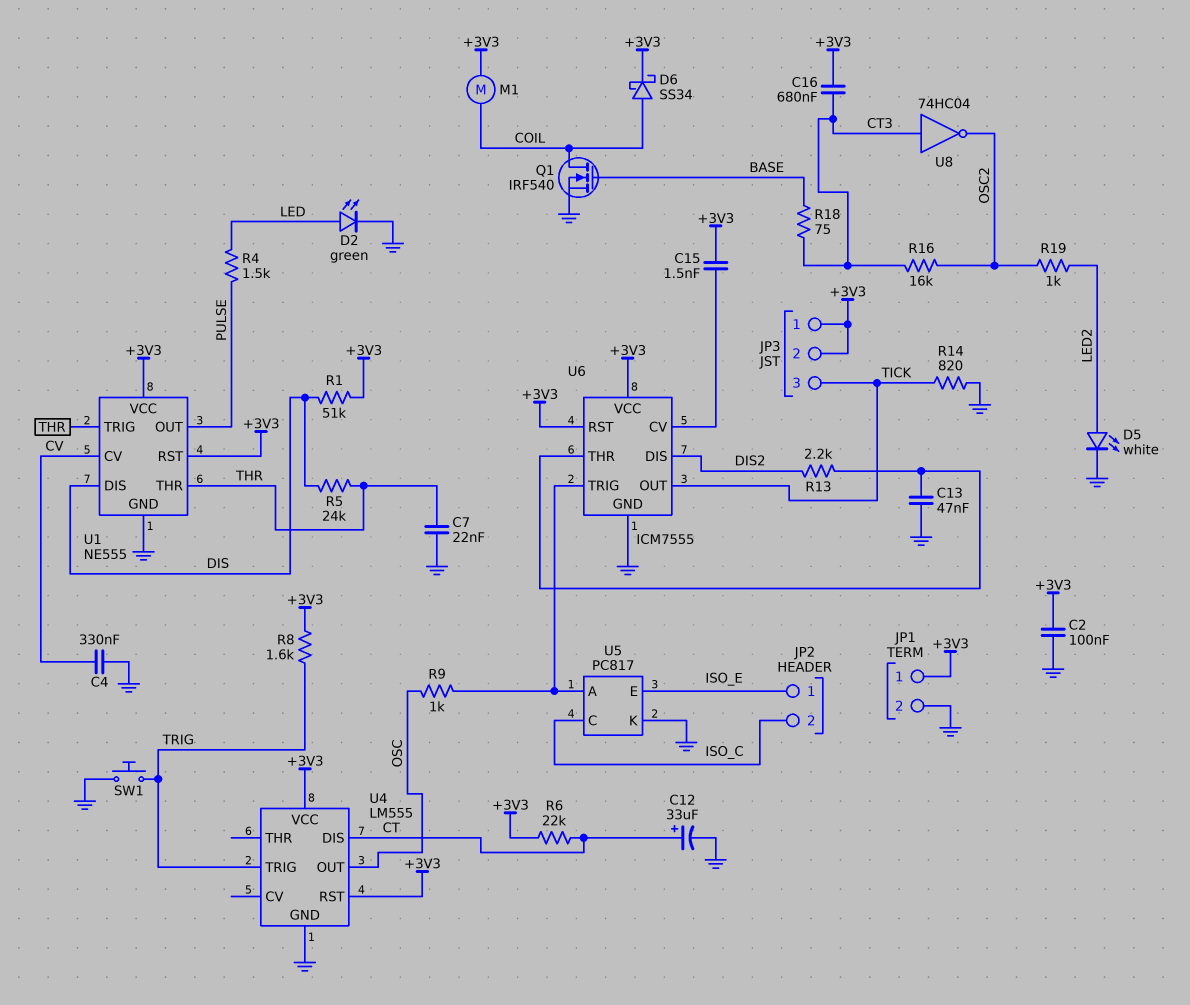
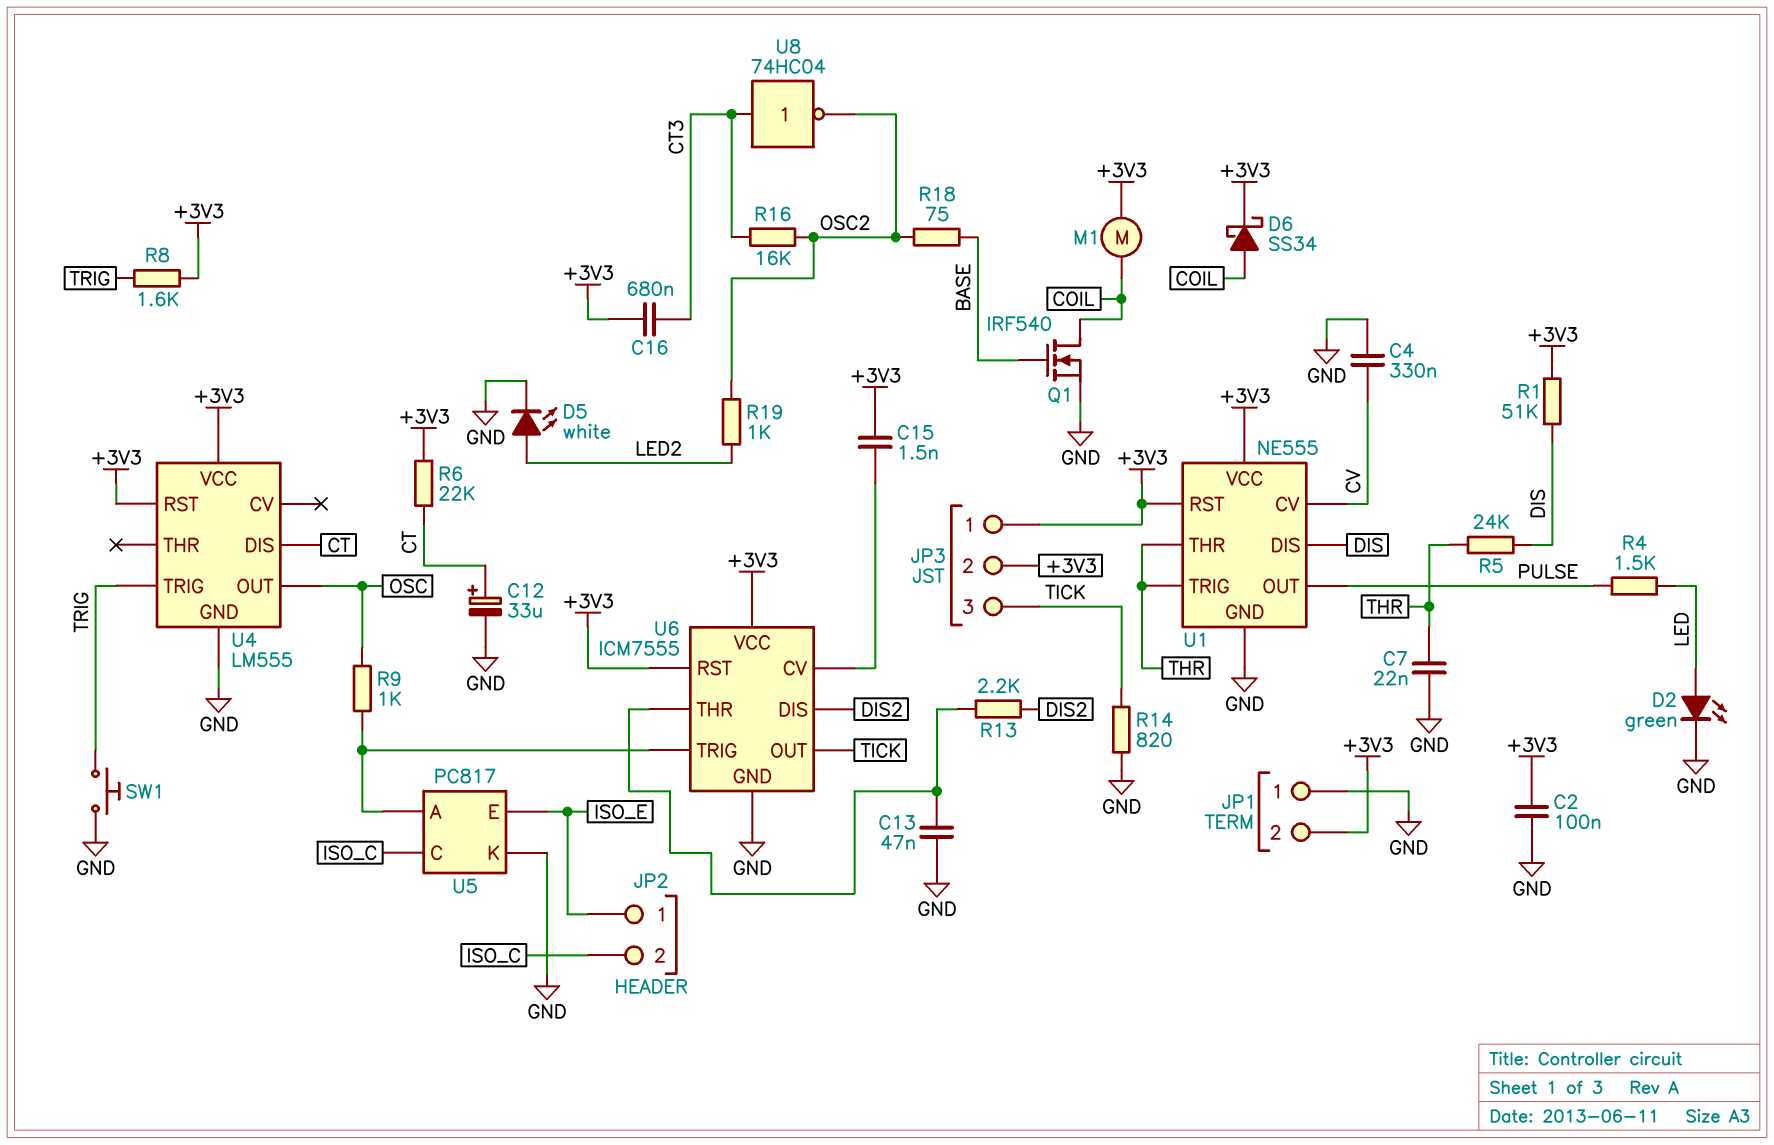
JP1 pin 1: +3V3 -> GND
JP1 pin 2: GND -> +3V3
R18: 75 (BASE, CT3) -> 75 (BASE, OSC2)

